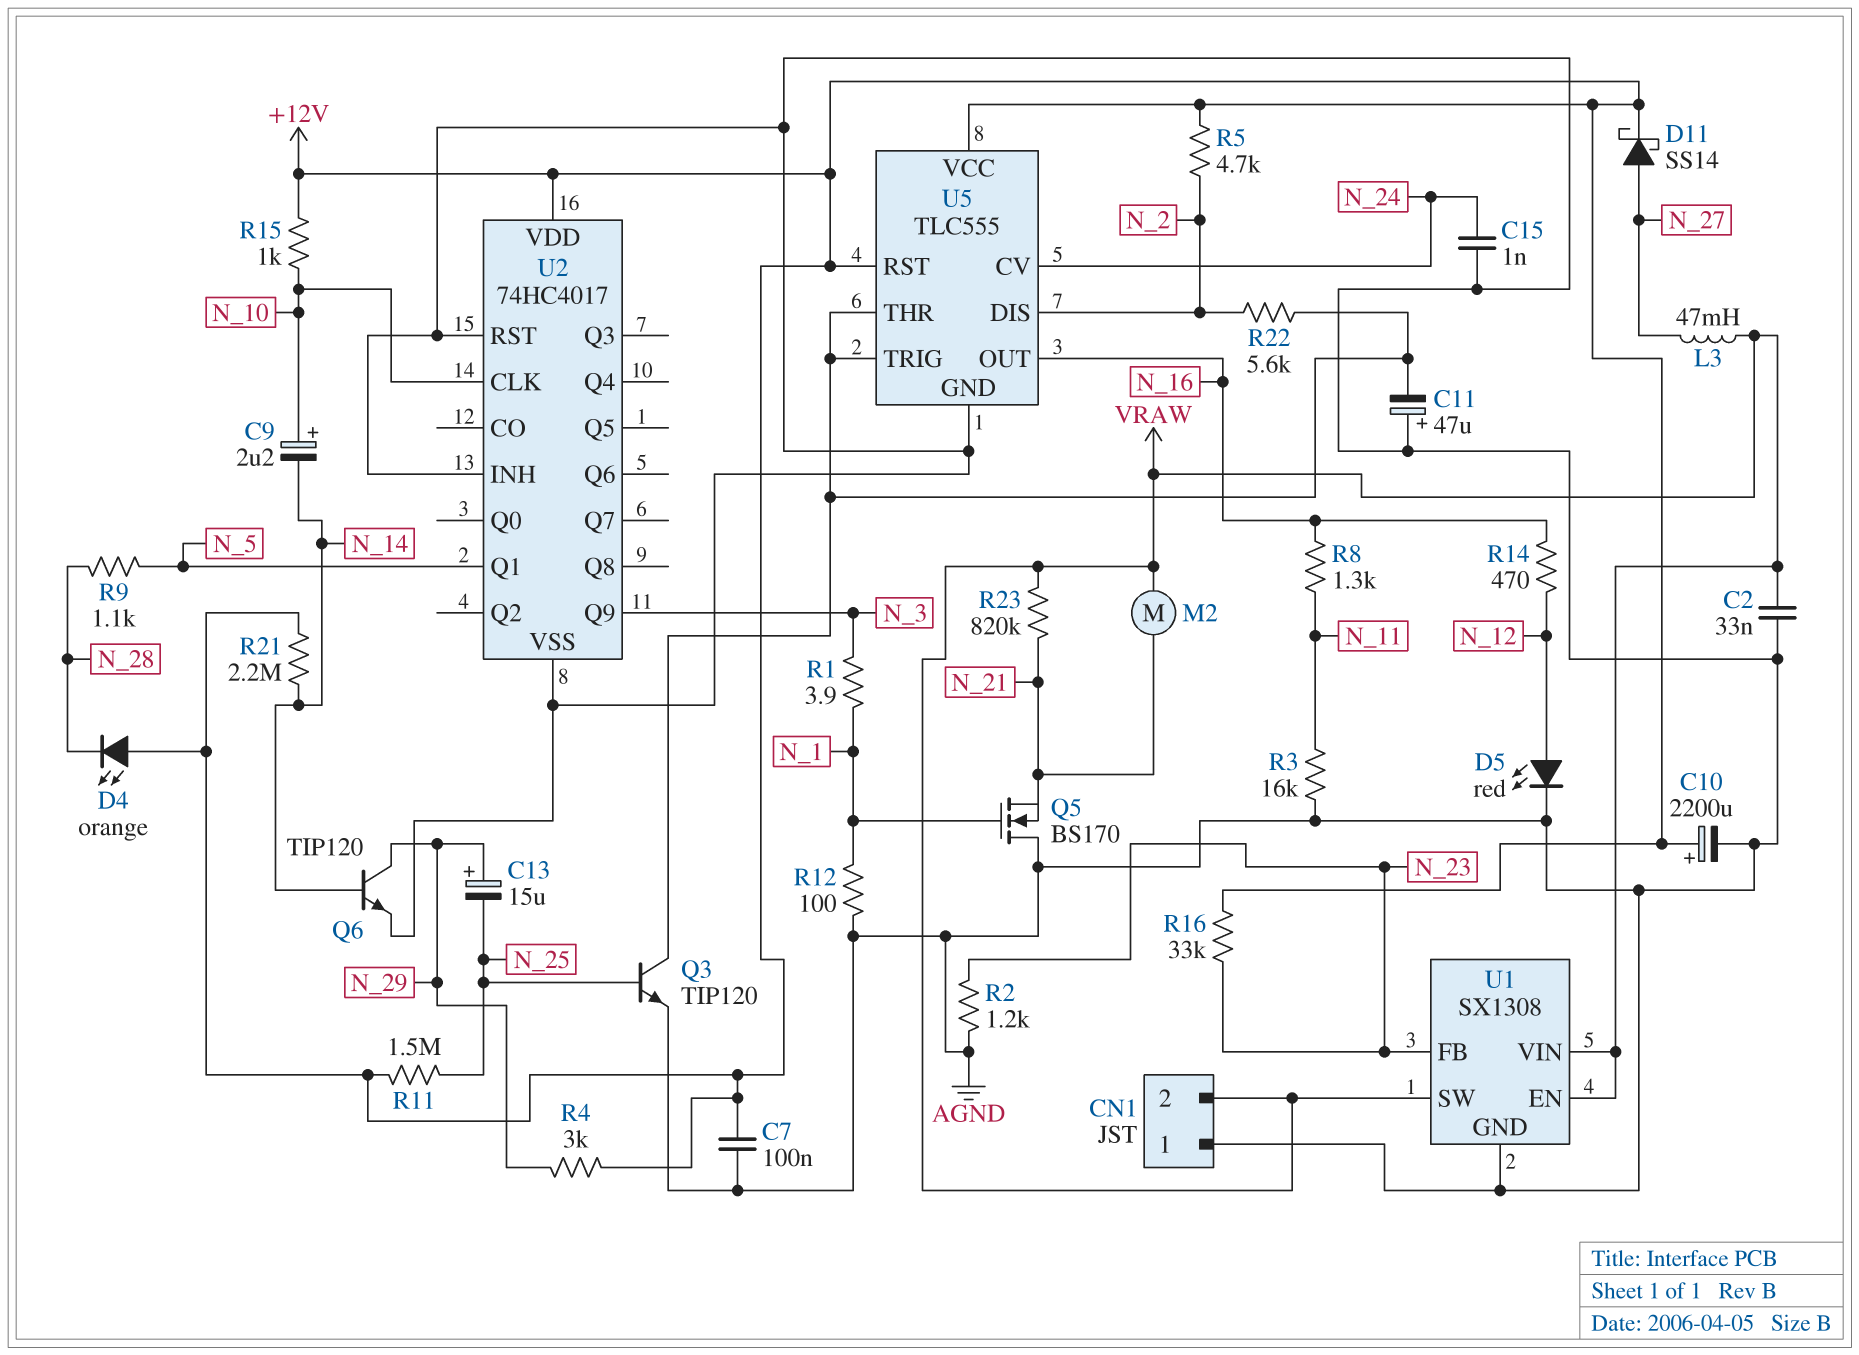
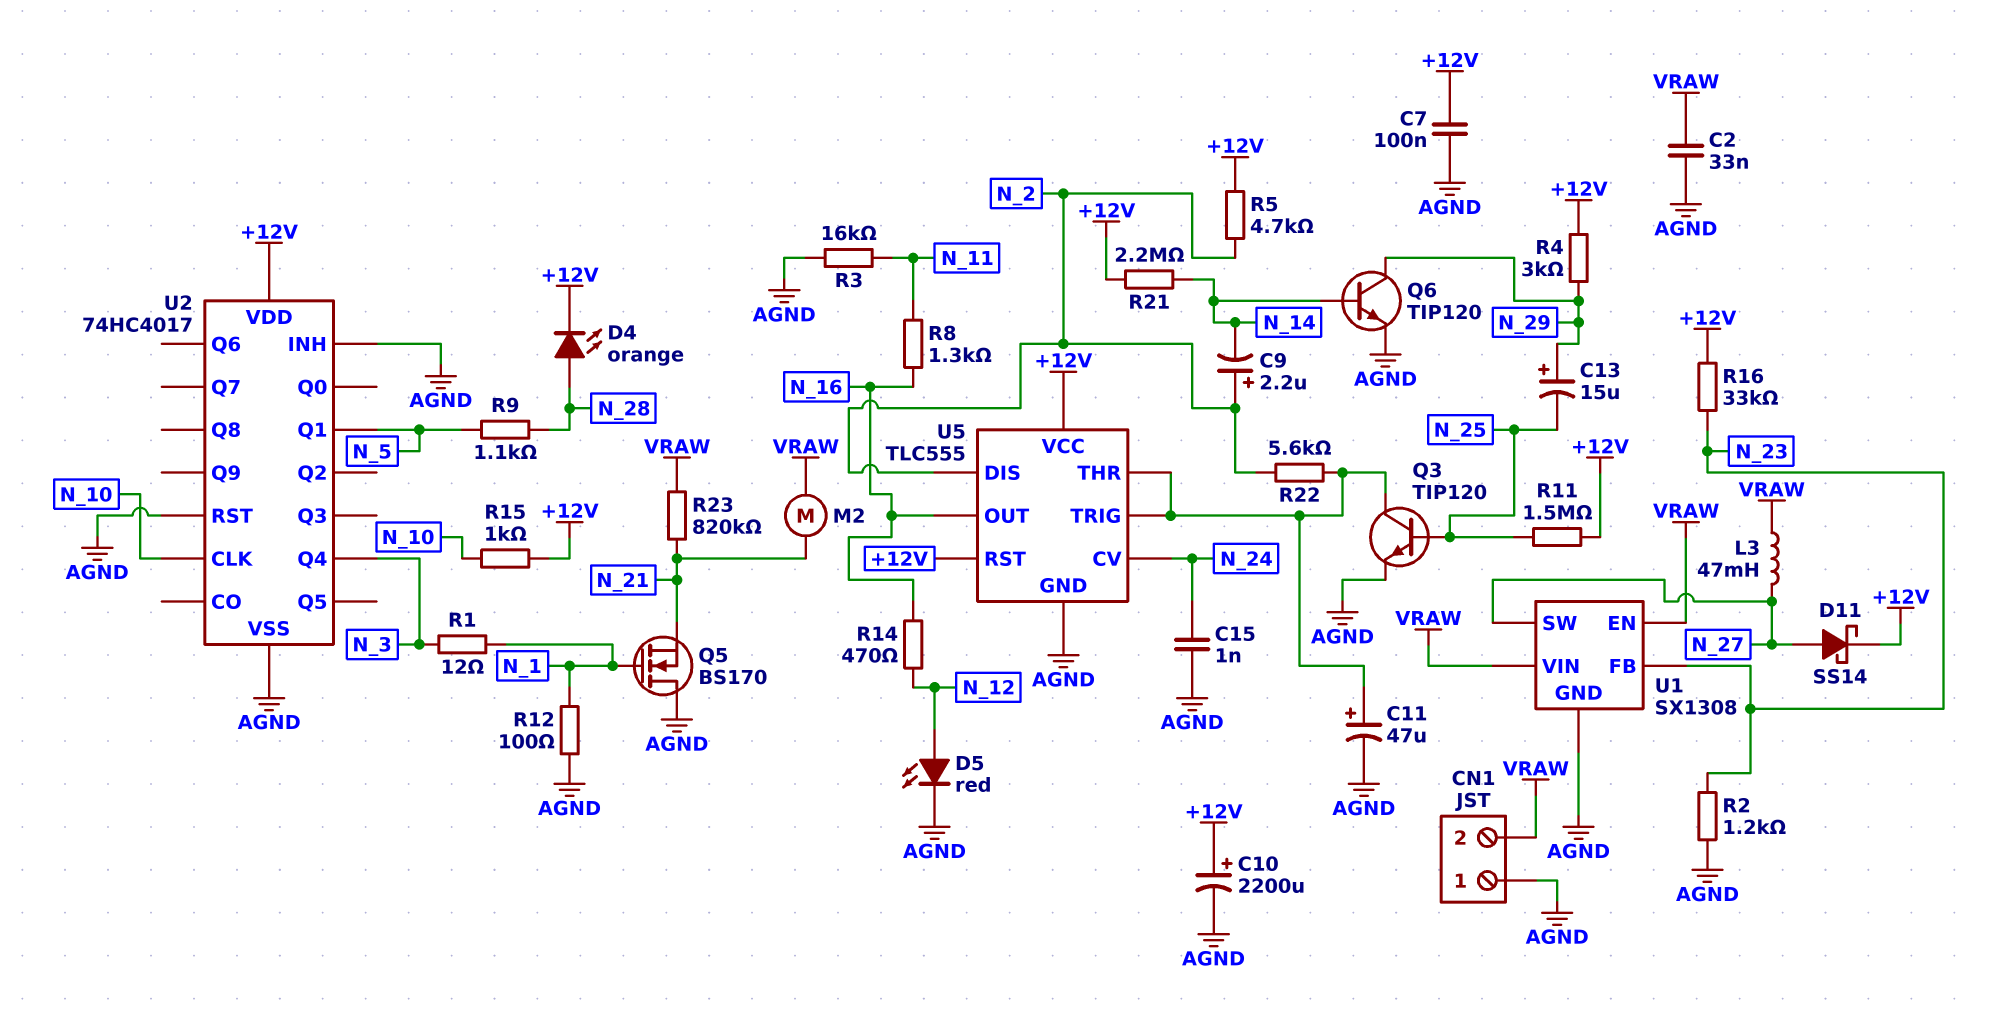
C9: 2.2uF (plus N_10, minus N_14) -> 2.2uF (plus N_2, minus N_14)
C11: 47uF (plus AGND, minus U5/THR) -> 47uF (plus U5/THR, minus AGND)
D4: LED orange (A +12V, K N_28) -> LED orange (A N_28, K +12V)
R1: 3.9 (N_1, N_3) -> 12 (N_1, N_3)
U1 pin SW: VRAW -> N_27
U2 pin Q4: none -> N_3
U2 pin Q9: N_3 -> none

